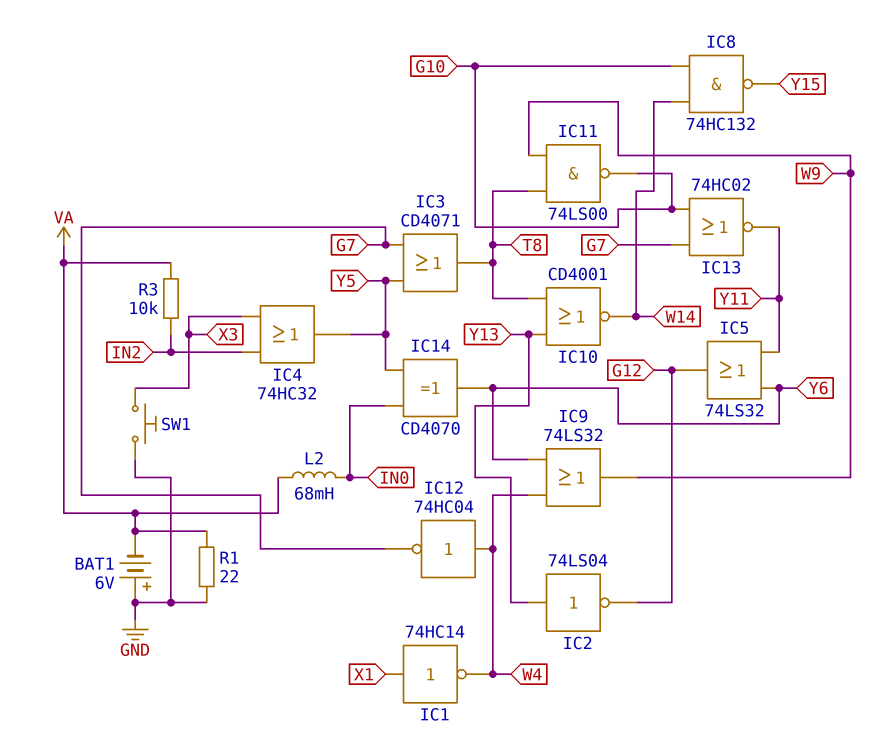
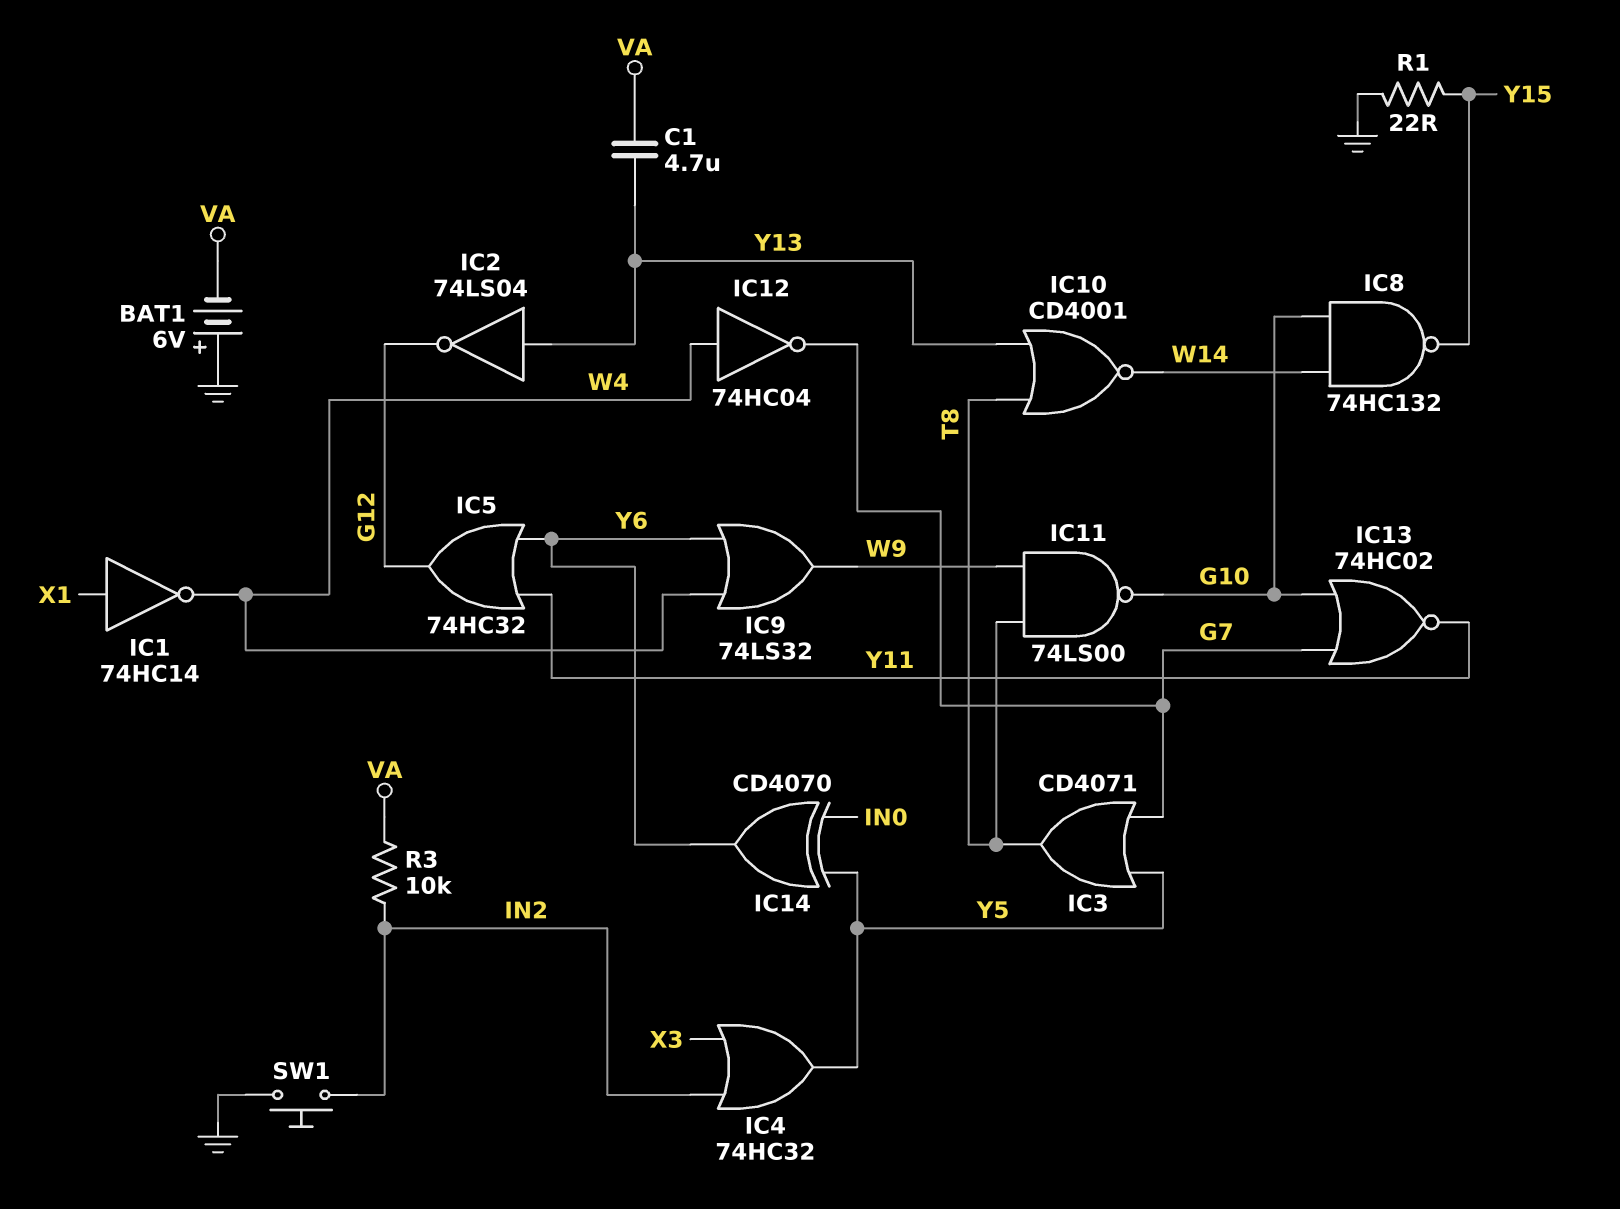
C1: none -> 4.7uF (VA, Y13)
IC5: OR 74LS32 (in Y6, in Y11, out G12) -> OR 74HC32 (in Y6, in Y11, out G12)
L2: 68mH (IN0, VA) -> none
R1: 22 (GND, VA) -> 22 (GND, Y15)
SW1: button (GND, X3) -> button (GND, IN2)

